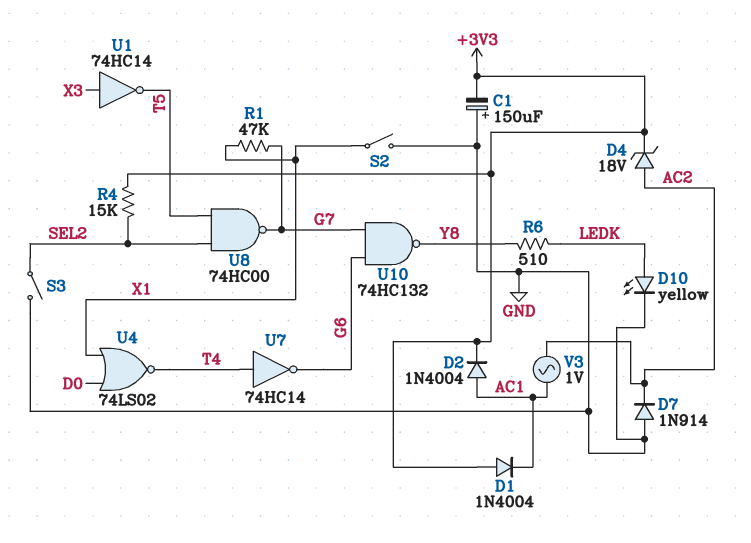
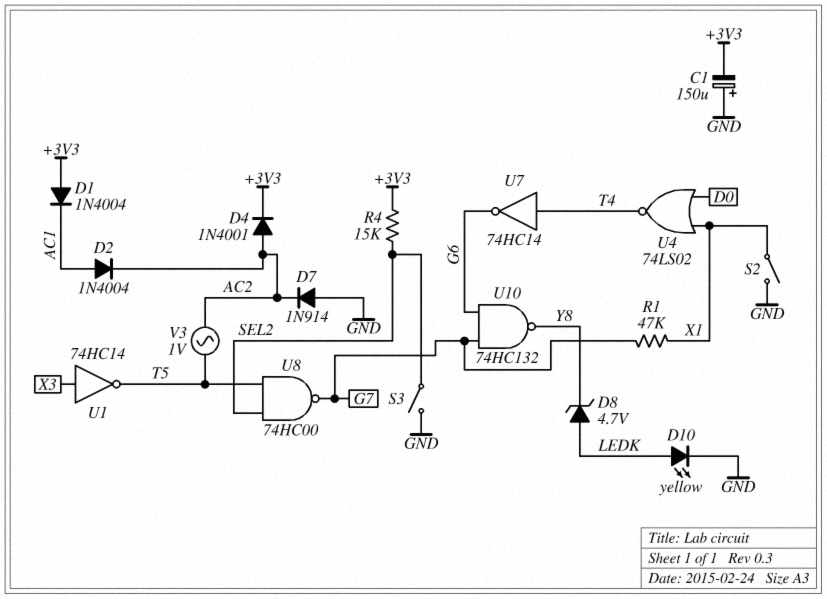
D2: diode 1N4004 (A AC1, K +3V3) -> diode 1N4004 (A AC1, K AC2)
D4: zener 18V (A AC2, K +3V3) -> diode 1N4001 (A AC2, K +3V3)
D8: none -> zener 4.7V (A LEDK, K Y8)
R6: 510 (LEDK, Y8) -> none
V3: AC 1V (AC1, AC2) -> AC 1V (AC2, T5)

